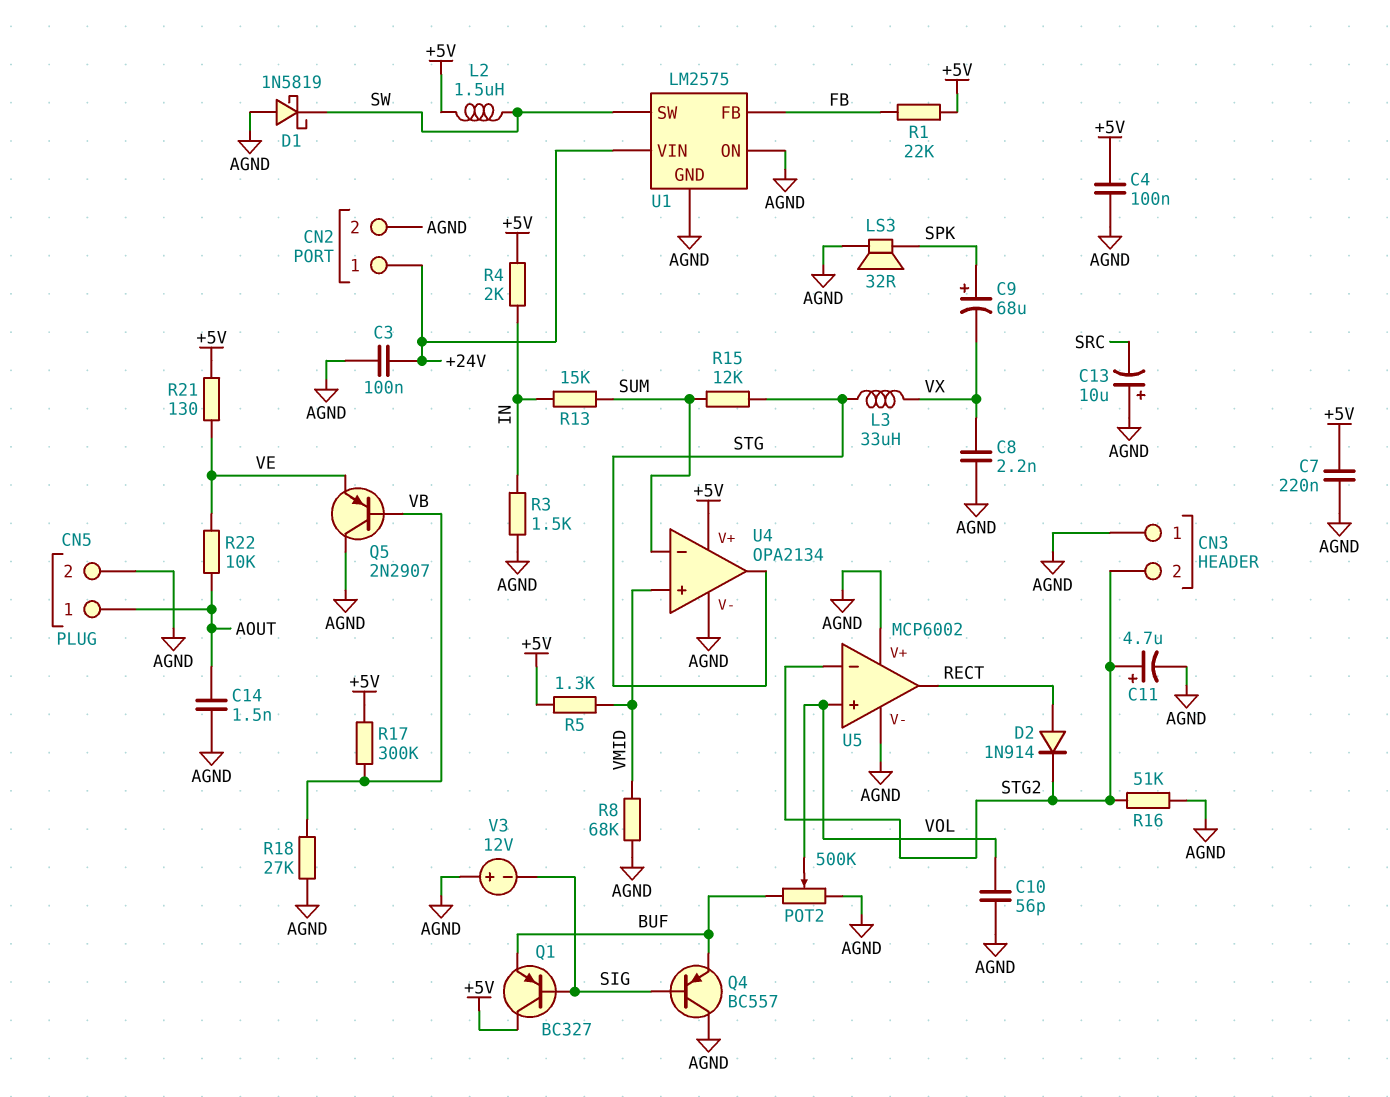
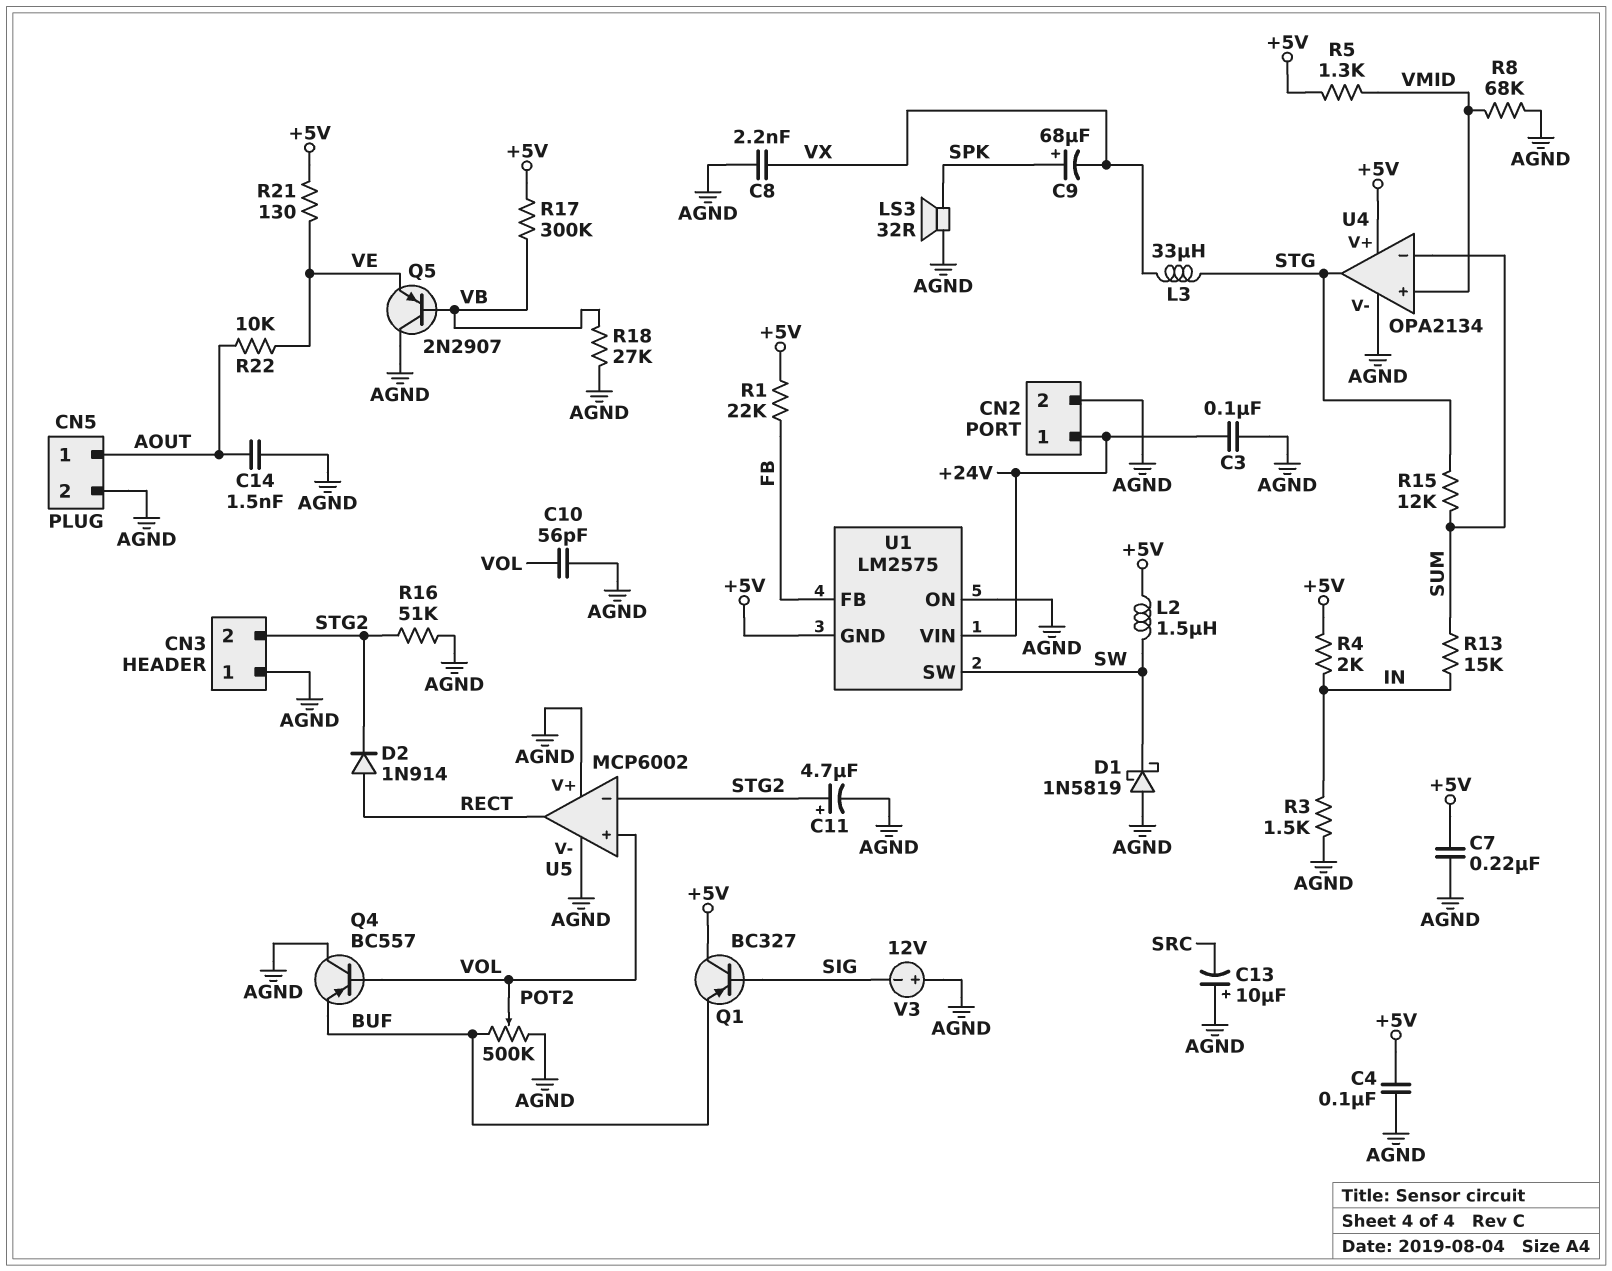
Q4: PNP BC557 (B SIG, C AGND, E BUF) -> PNP BC557 (B VOL, C AGND, E BUF)
U1 pin GND: AGND -> +5V

